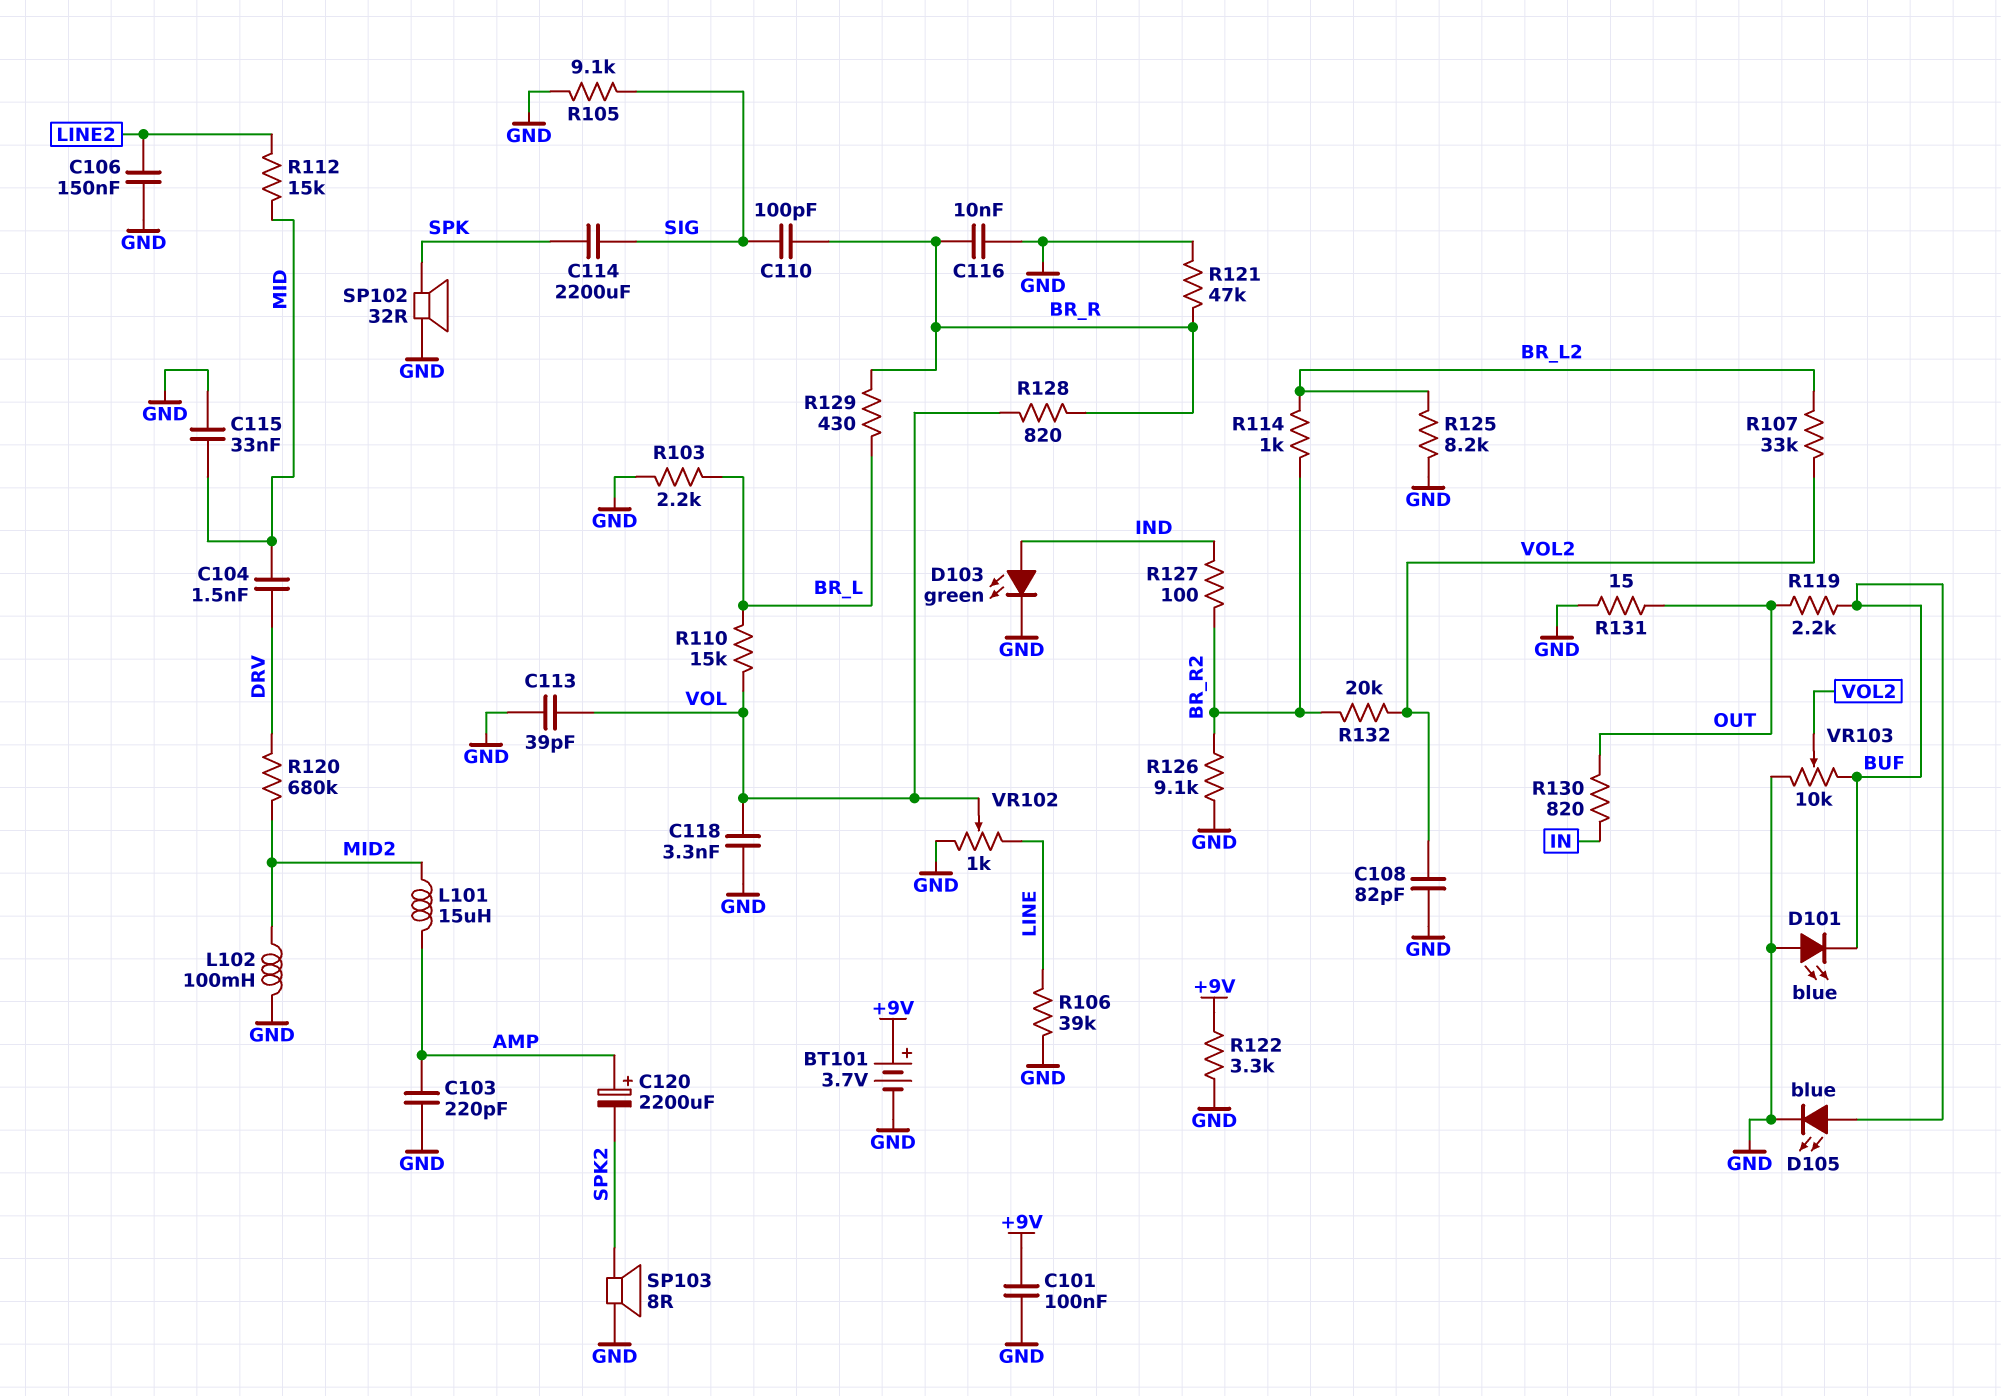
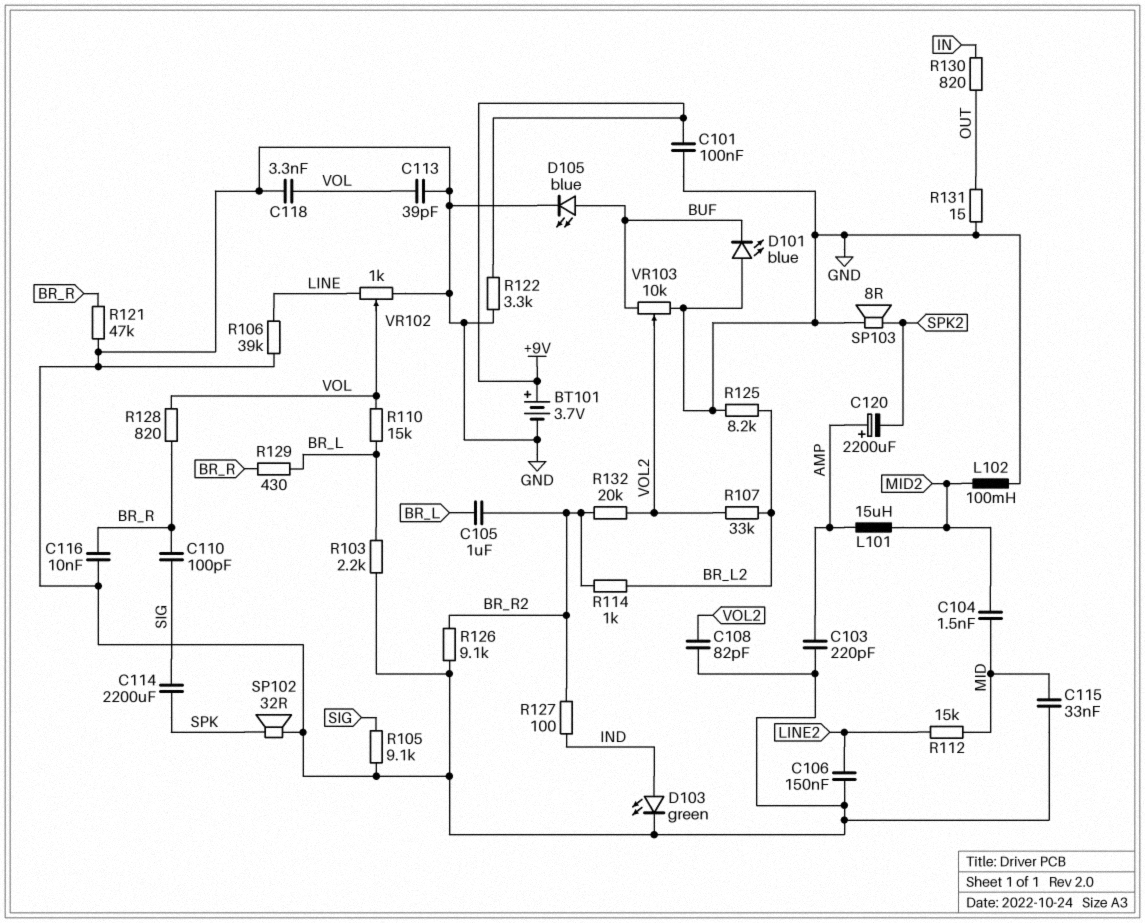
C104: 1.5nF (DRV, MID) -> 1.5nF (MID, MID2)
C105: none -> 1uF (BR_L, BR_R2)
R119: 2.2k (BUF, OUT) -> none
R120: 680k (DRV, MID2) -> none

